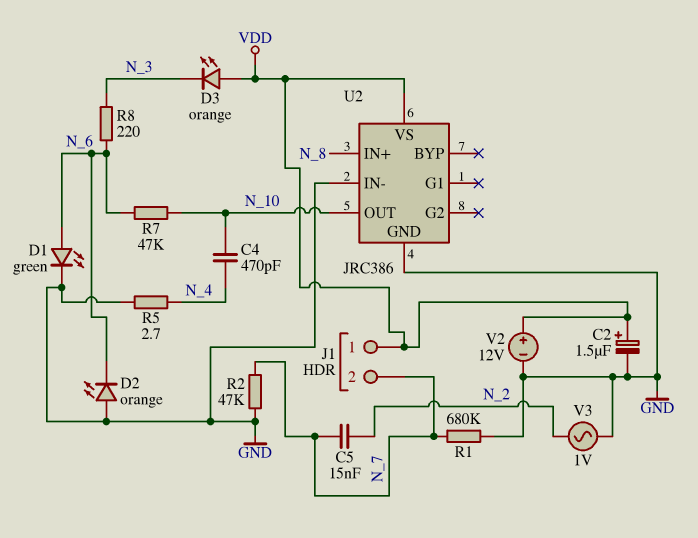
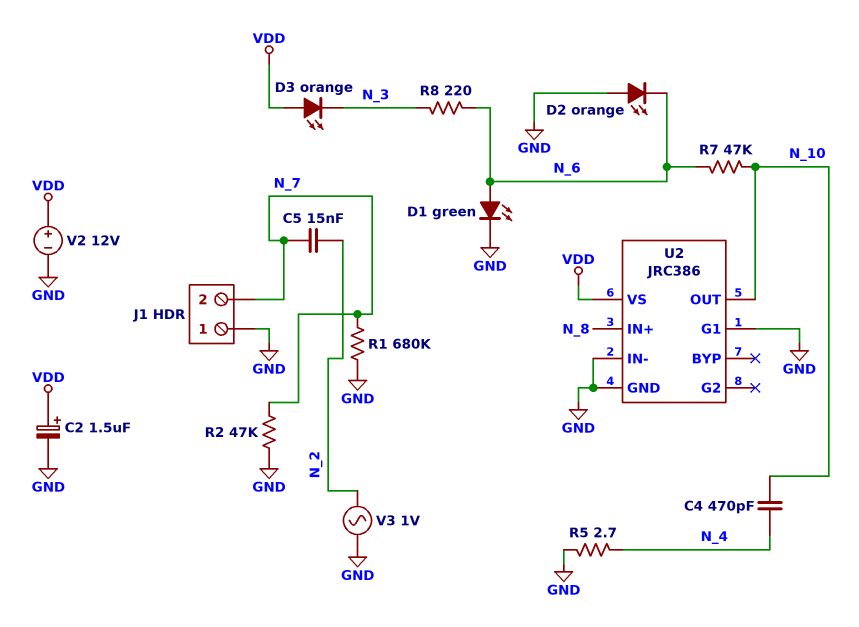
J1 pin 1: VDD -> GND
U2 pin G1: none -> GND

